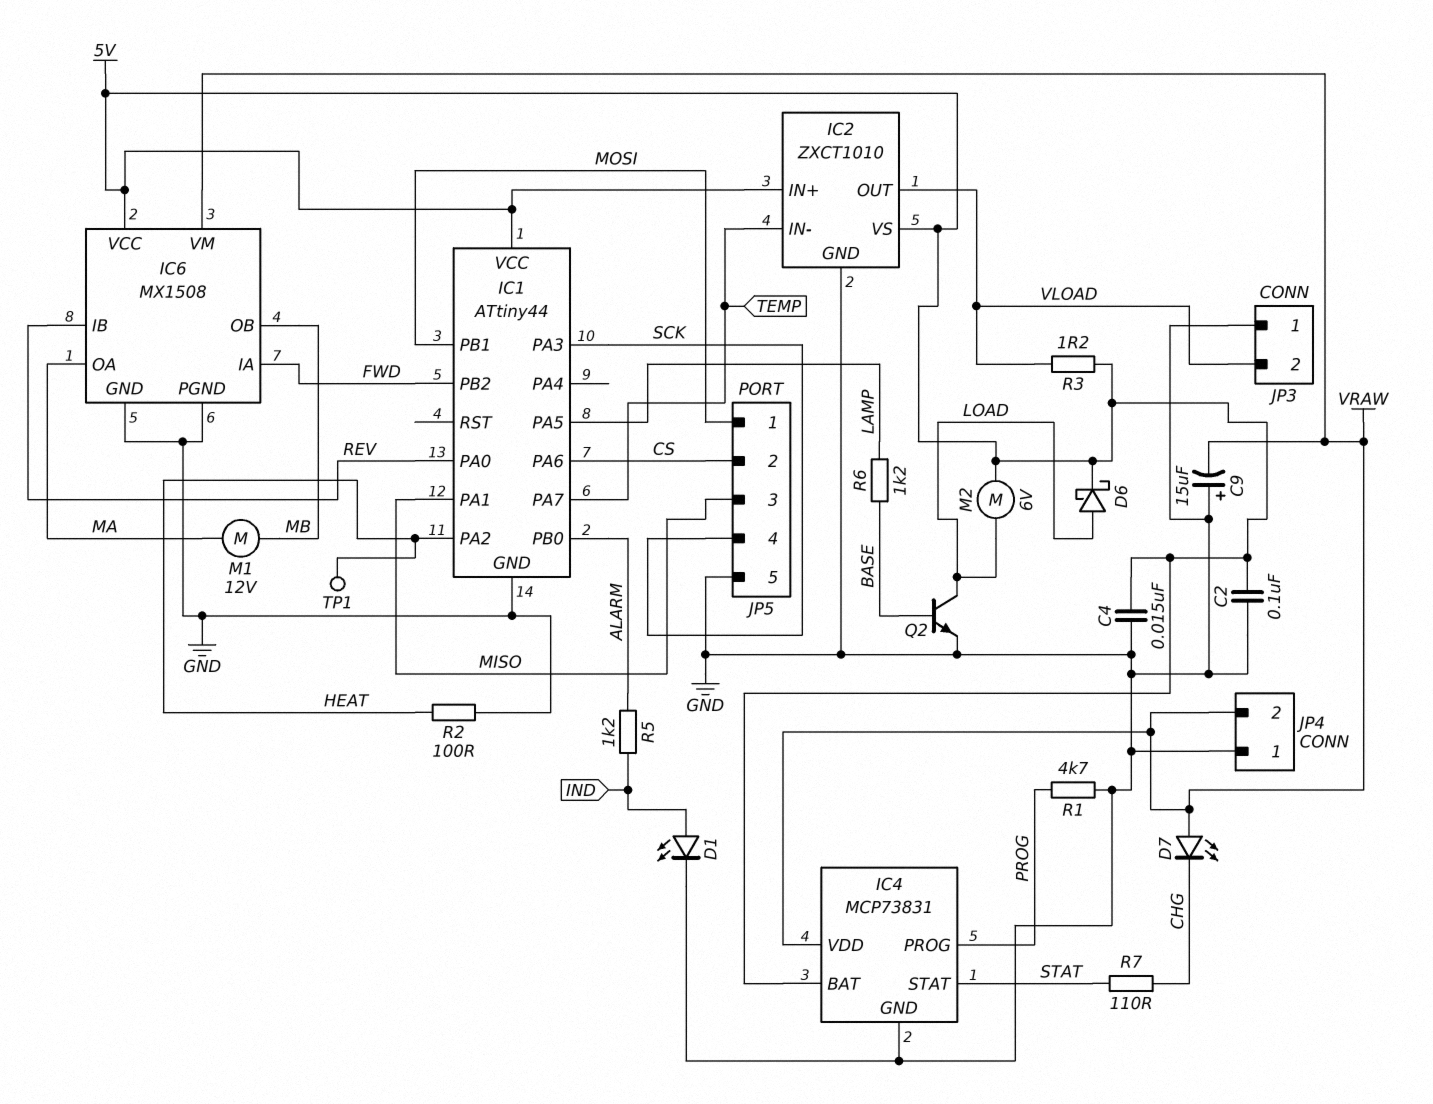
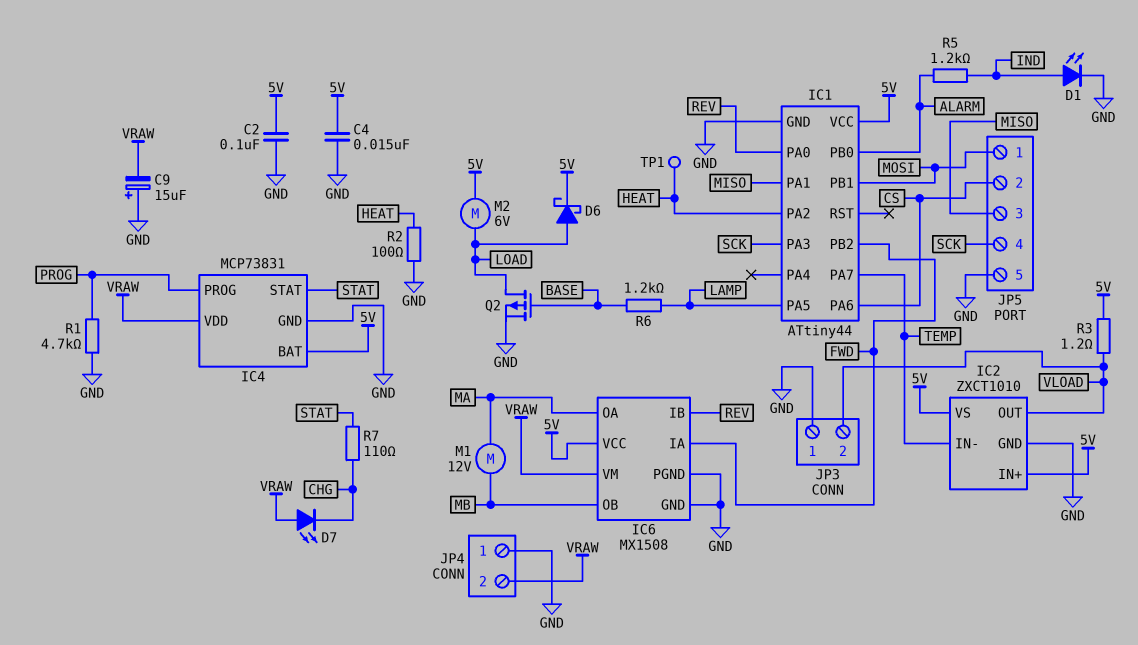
Q2: NPN (B BASE, C LOAD, E GND) -> PMOS (G BASE, D LOAD, S GND)

